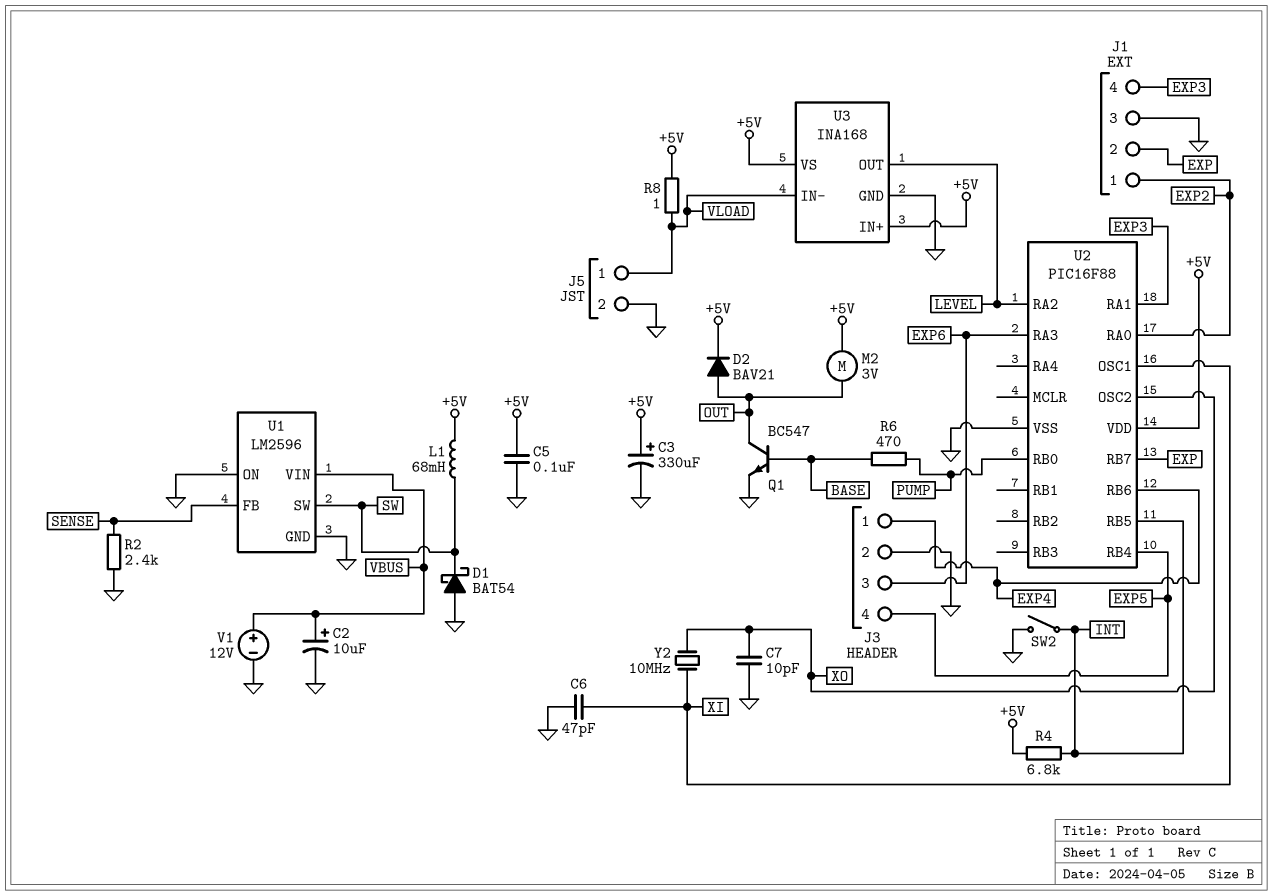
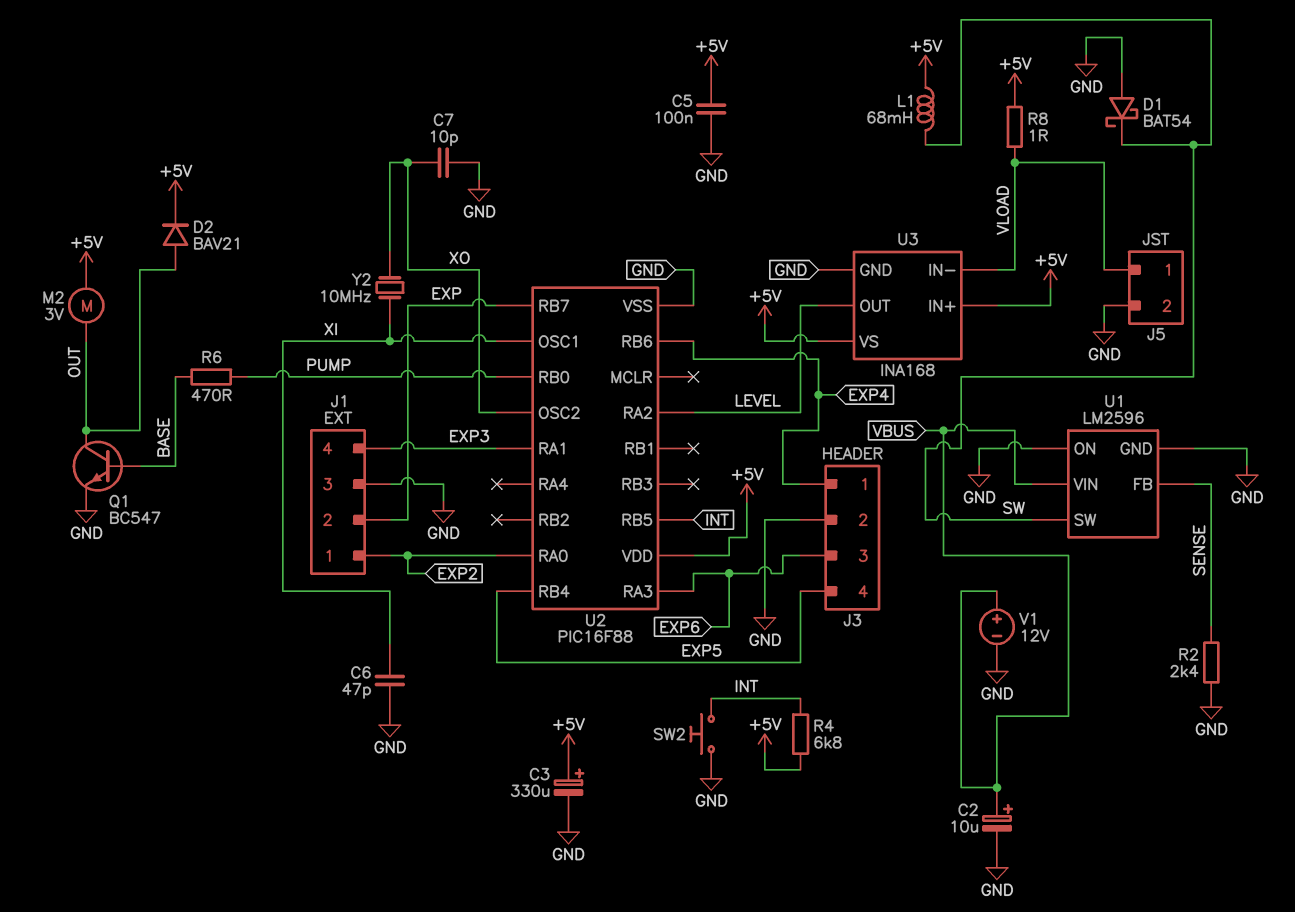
SW2: switch (GND, INT) -> button (GND, INT)

